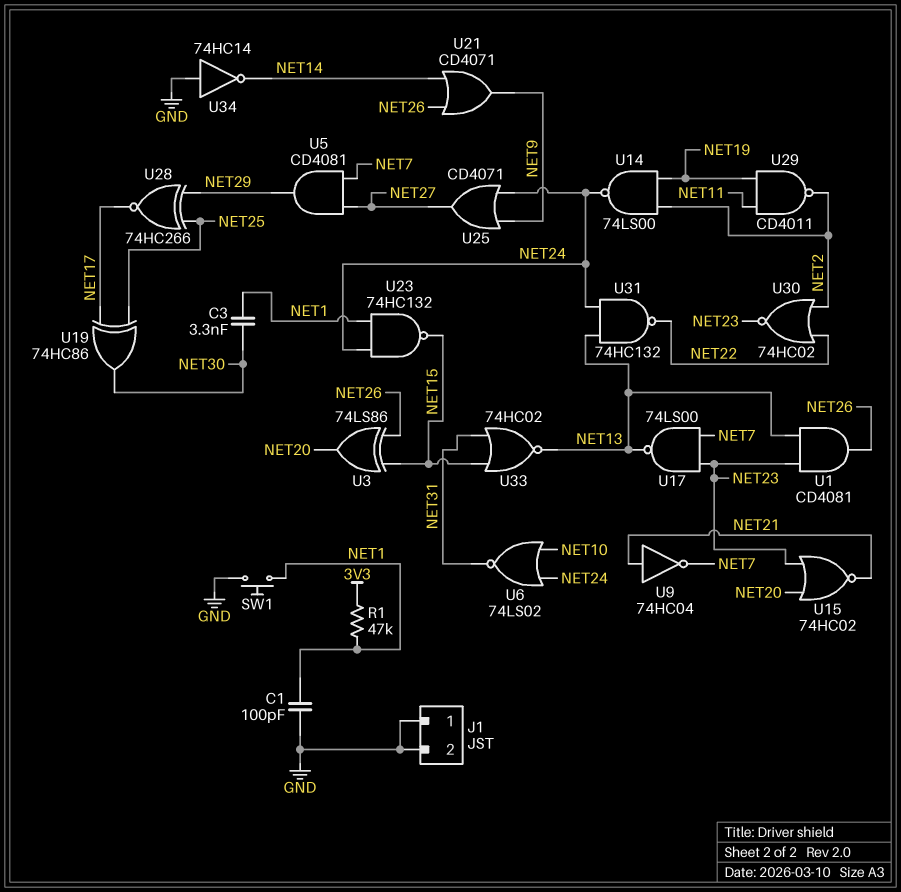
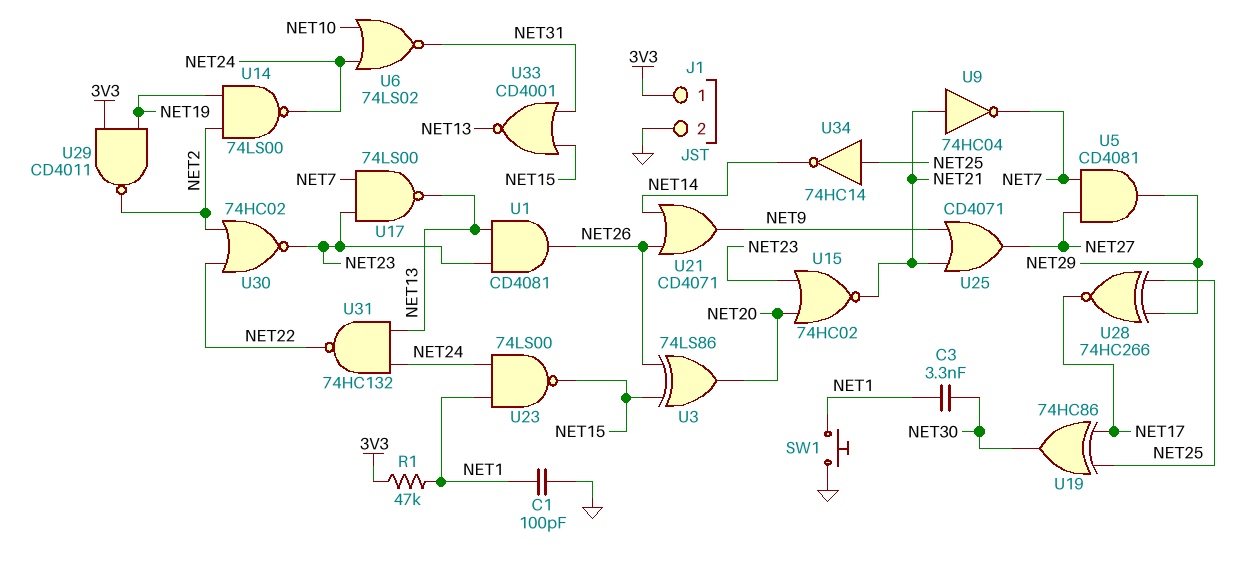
J1 pin 1: GND -> 3V3
U23: NAND 74HC132 (in NET1, in NET24, out NET15) -> NAND 74LS00 (in NET1, in NET24, out NET15)
U25: OR CD4071 (in NET9, in NET24, out NET27) -> OR CD4071 (in NET9, in NET21, out NET27)
U29: NAND CD4011 (in NET11, in NET19, out NET2) -> NAND CD4011 (in 3V3, in NET19, out NET2)
U33: NOR 74HC02 (in NET15, in NET31, out NET13) -> NOR CD4001 (in NET15, in NET31, out NET13)
U34: NOT 74HC14 (in GND, out NET14) -> NOT 74HC14 (in NET25, out NET14)

